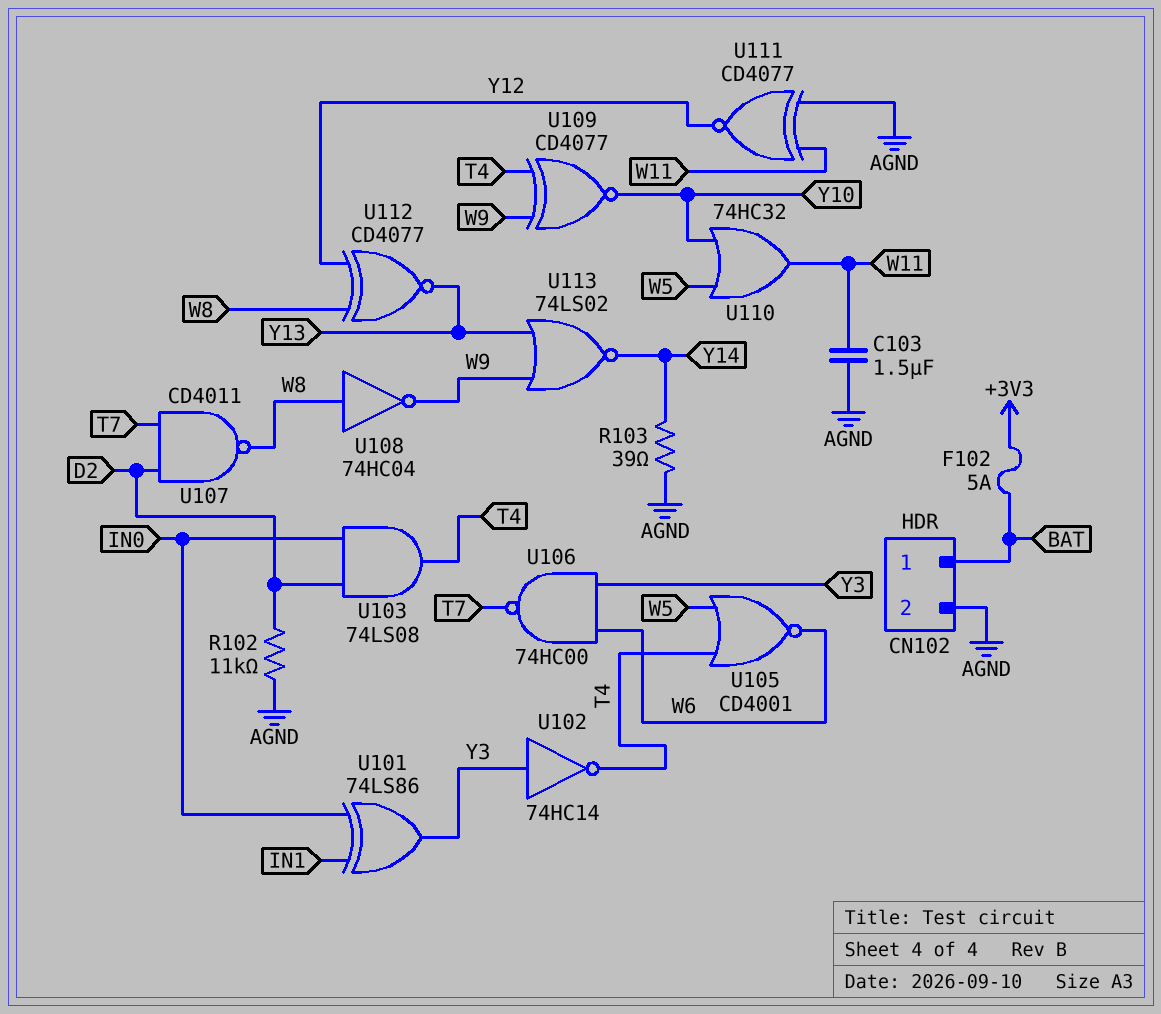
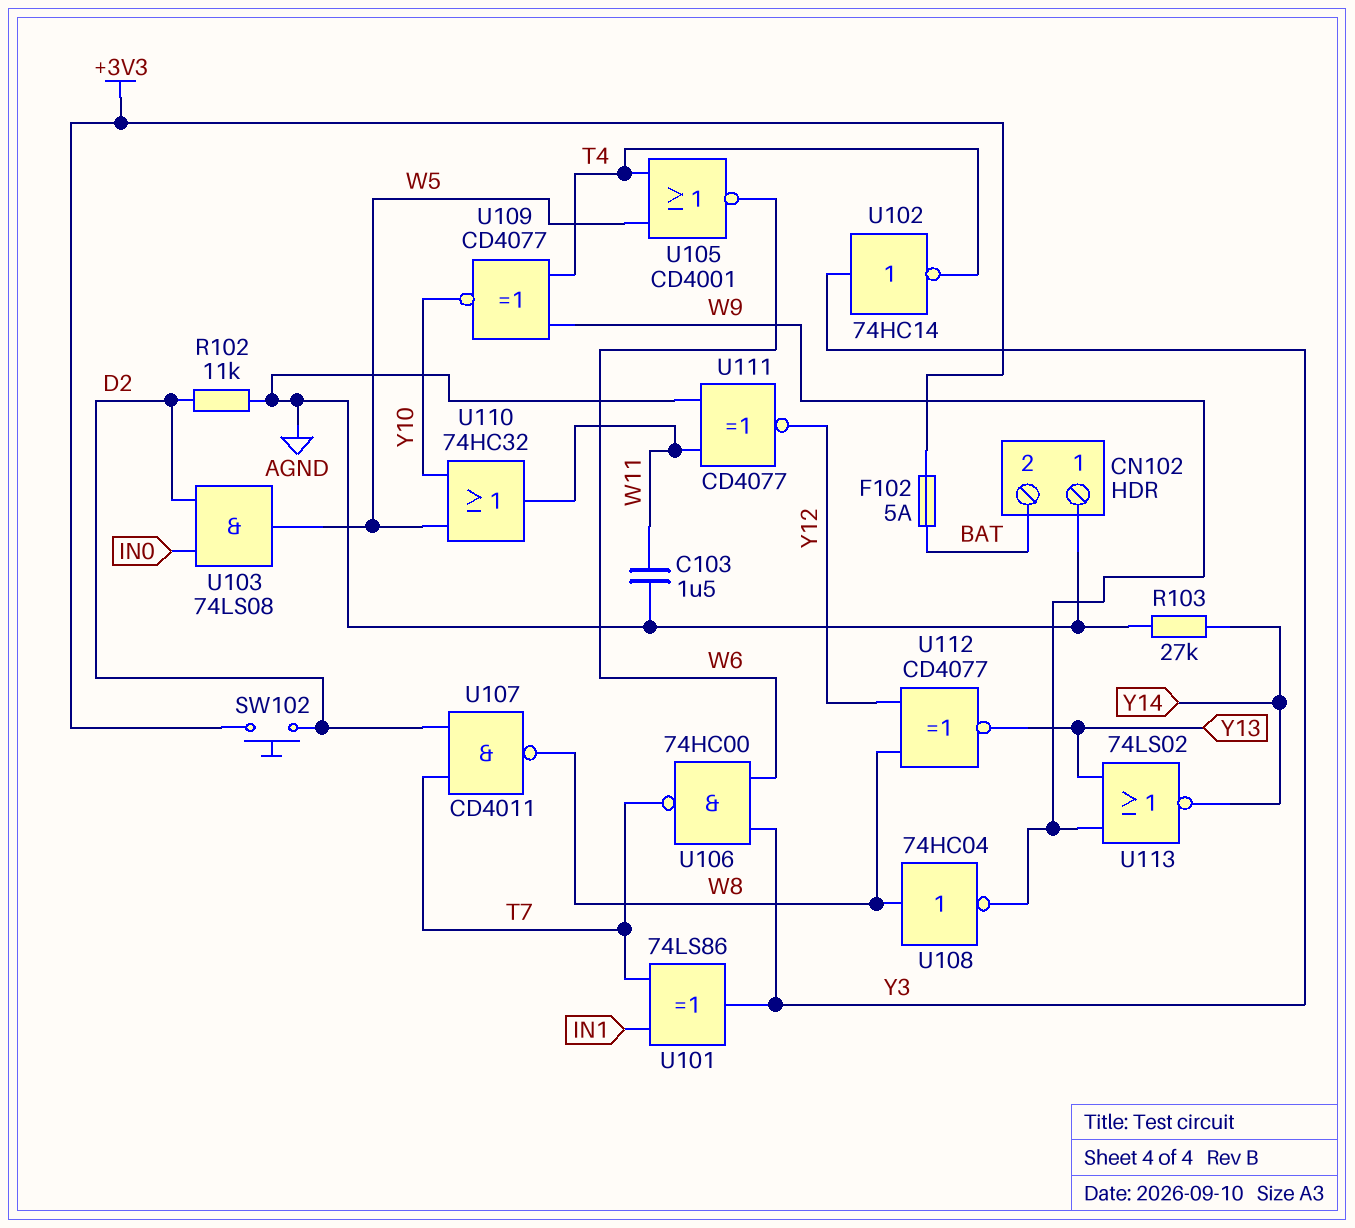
CN102 pin 1: BAT -> AGND
CN102 pin 2: AGND -> BAT
R103: 39 (AGND, Y14) -> 27k (AGND, Y14)
SW102: none -> button (+3V3, D2)
U101: XOR 74LS86 (in IN0, in IN1, out Y3) -> XOR 74LS86 (in IN1, in T7, out Y3)
U103: AND 74LS08 (in D2, in IN0, out T4) -> AND 74LS08 (in D2, in IN0, out W5)

